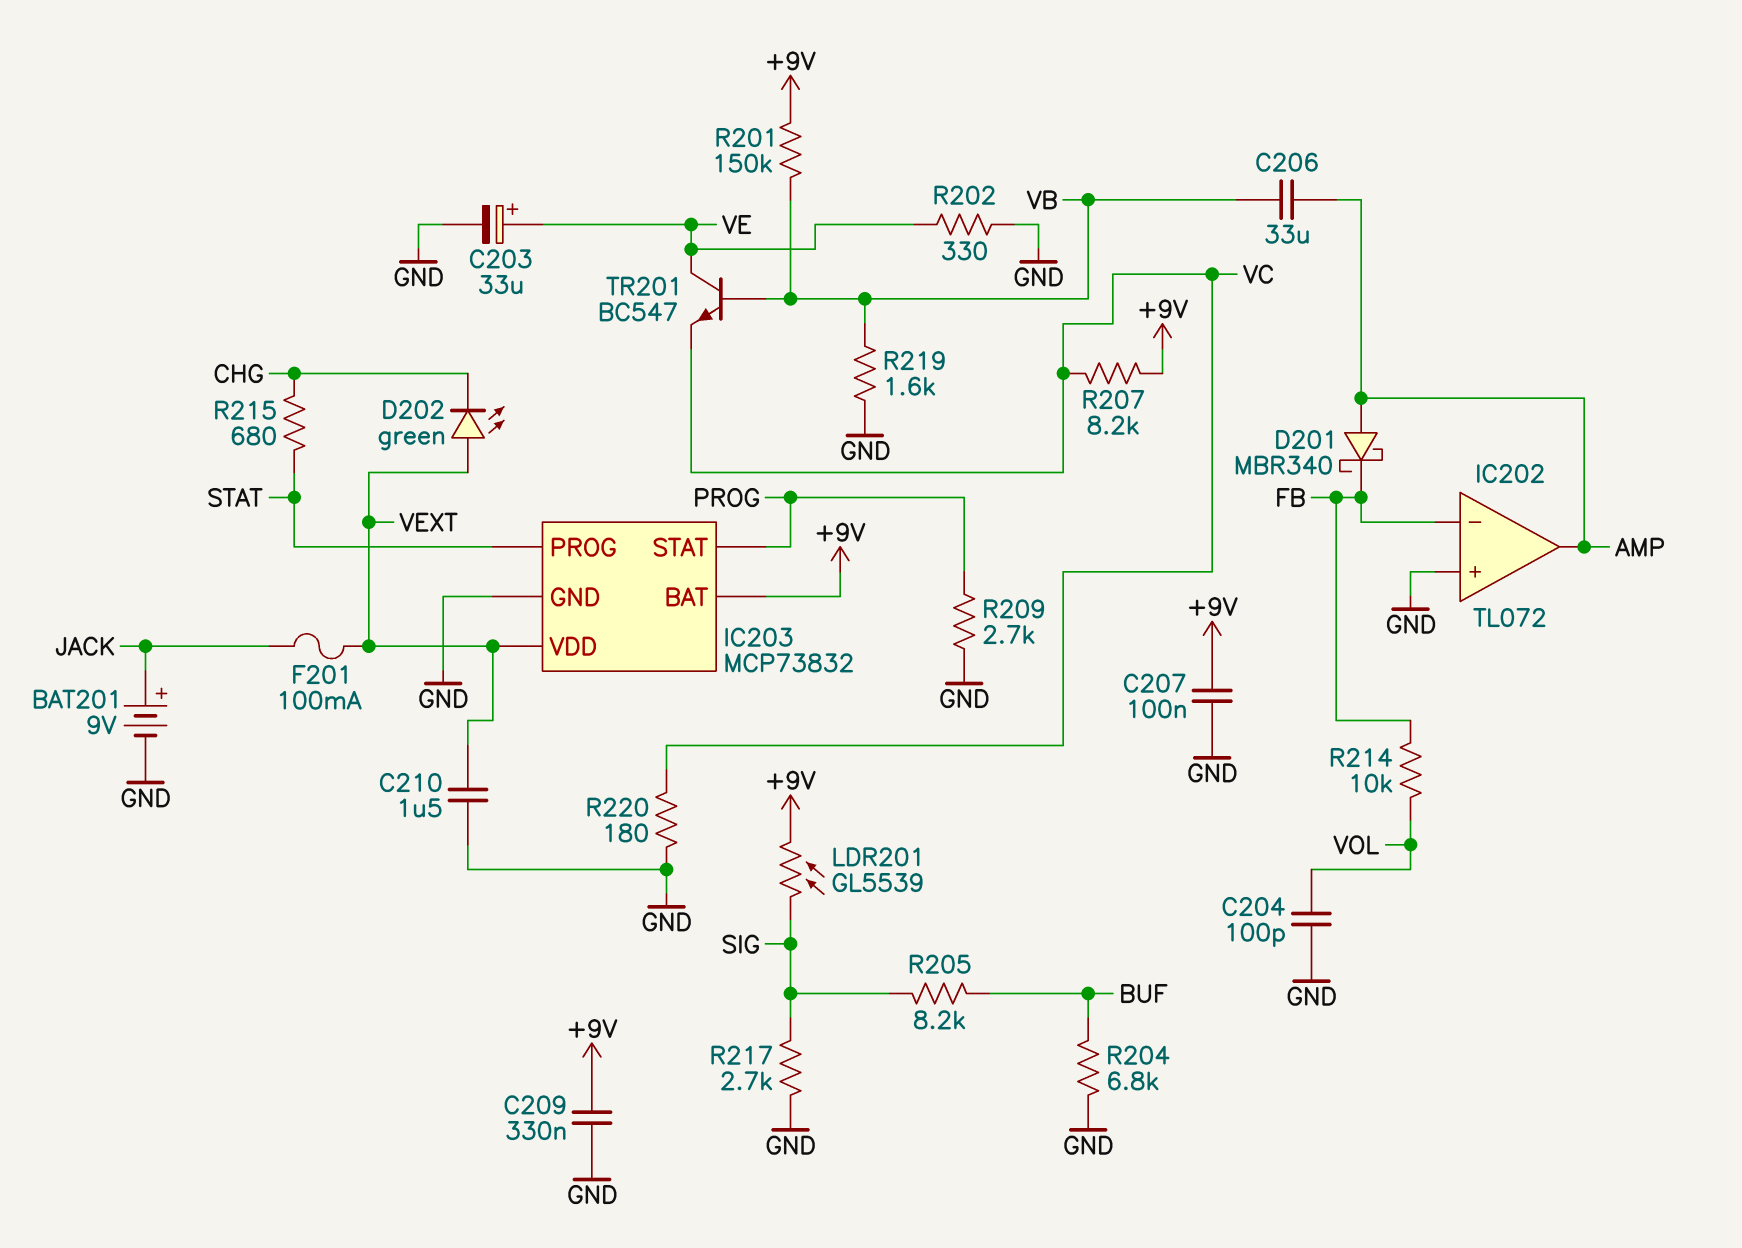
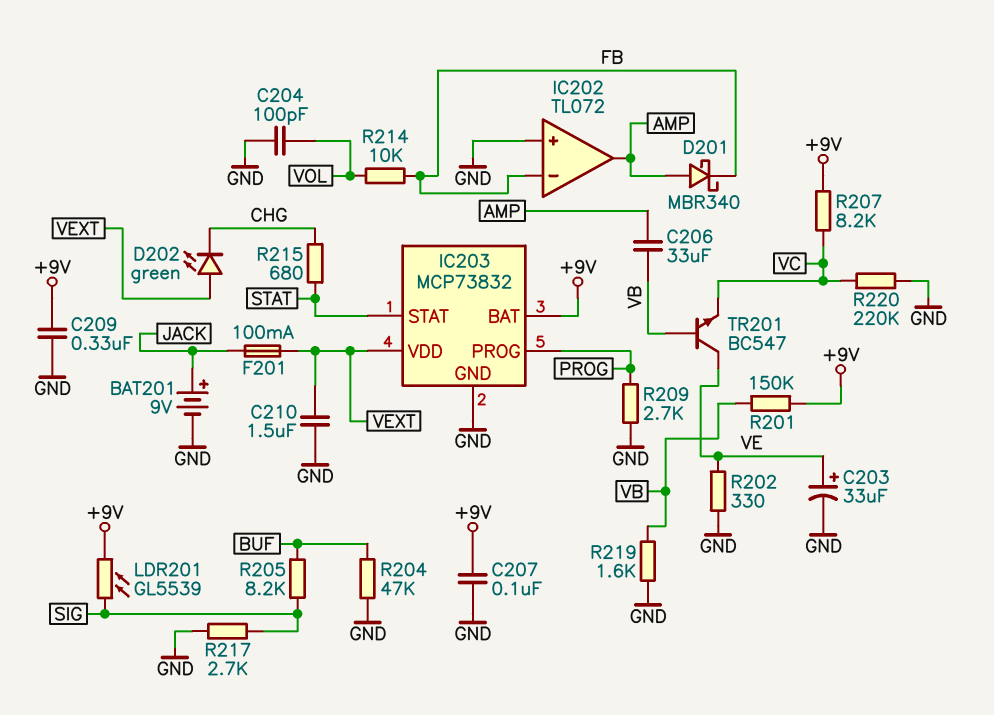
IC203 pin PROG: STAT -> PROG
IC203 pin STAT: PROG -> STAT
R204: 6.8k (BUF, GND) -> 47k (BUF, GND)
R220: 180 (GND, VC) -> 220k (GND, VC)

